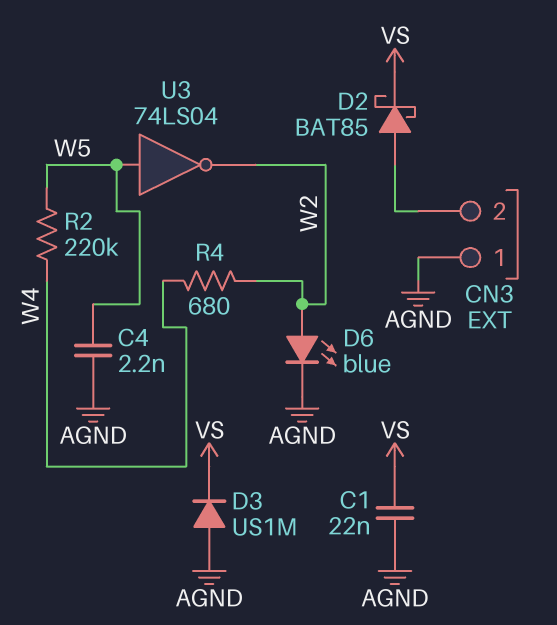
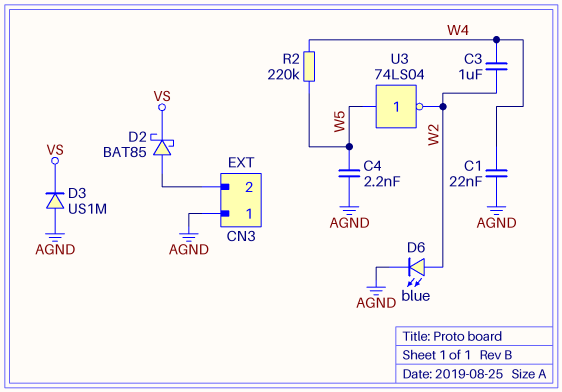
C1: 22nF (AGND, VS) -> 22nF (AGND, W4)
C3: none -> 1uF (W2, W4)
R4: 680 (W2, W4) -> none

